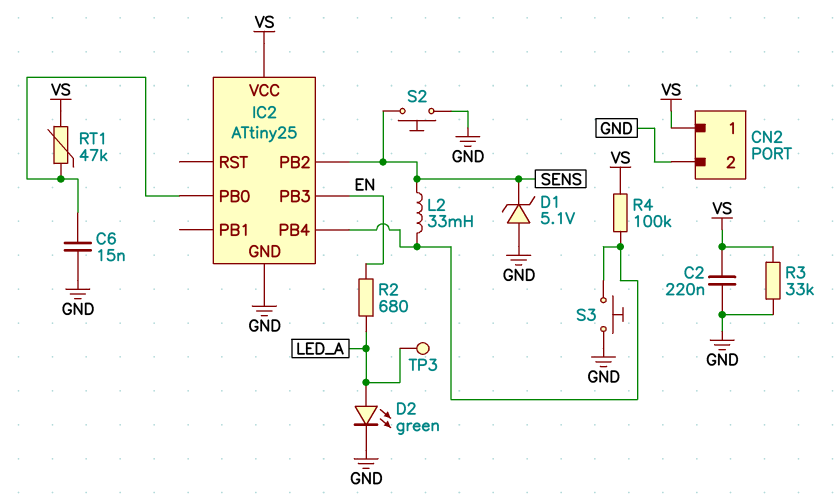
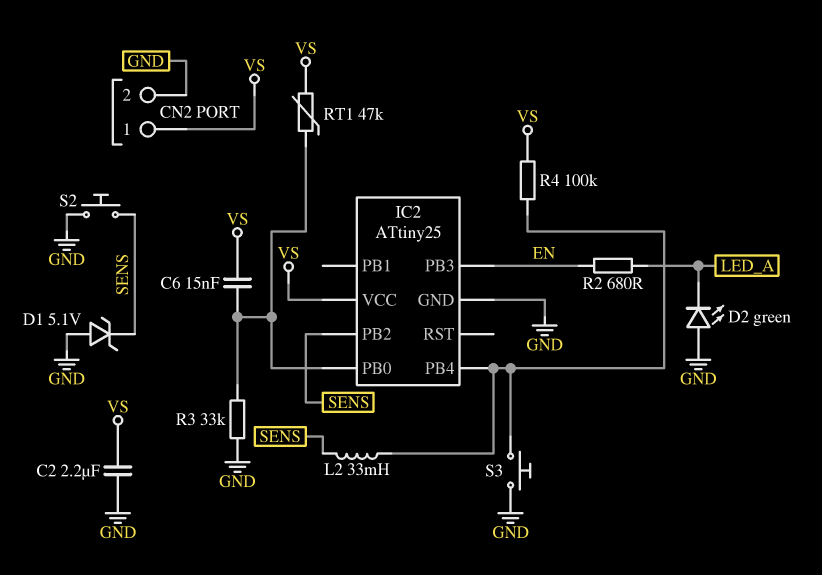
C2: 220nF (GND, VS) -> 2.2uF (GND, VS)
C6: 15nF (GND, IC2/PB0) -> 15nF (IC2/PB0, VS)
D2: LED green (A LED_A, K GND) -> LED green (A GND, K LED_A)
R3: 33k (GND, VS) -> 33k (GND, IC2/PB0)
TP3: test point (LED_A) -> none

